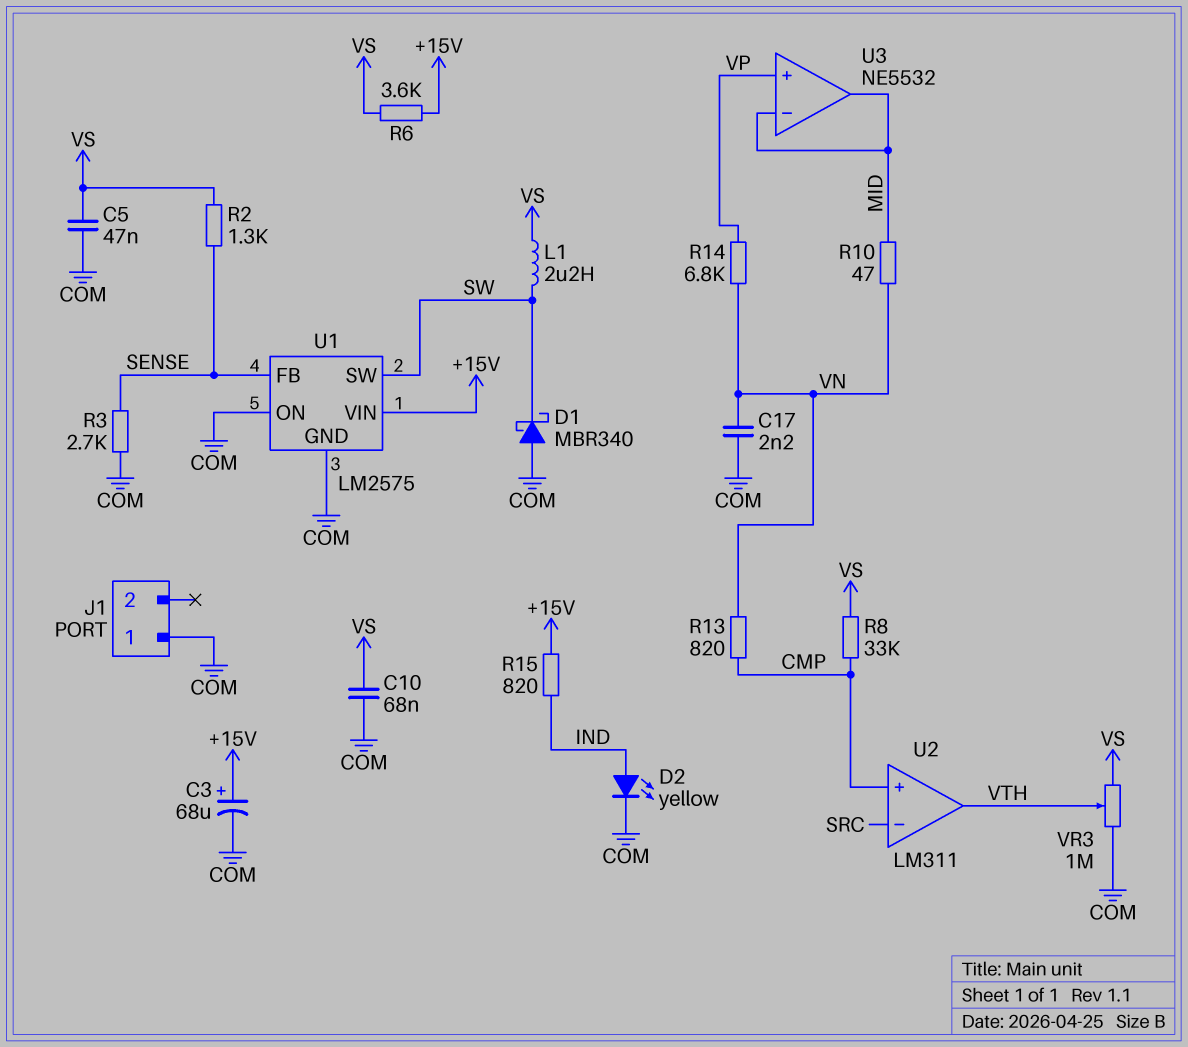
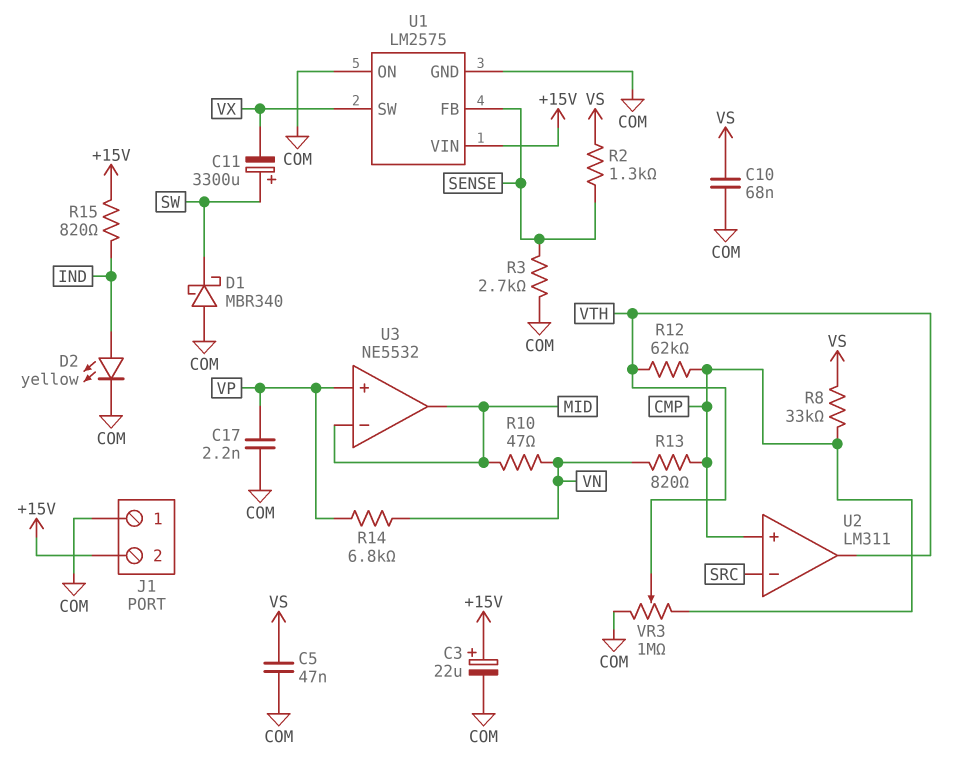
C3: 68uF (plus +15V, minus COM) -> 22uF (plus +15V, minus COM)
C11: none -> 3300uF (plus SW, minus VX)
C17: 2.2nF (COM, VN) -> 2.2nF (COM, VP)
J1 pin 2: none -> +15V
L1: 2.2uH (SW, VS) -> none
R6: 3.6k (+15V, VS) -> none
R12: none -> 62k (CMP, VTH)
U1 pin SW: SW -> VX
VR3: 1M (COM, VS, wiper VTH) -> 1M (CMP, COM, wiper VTH)

